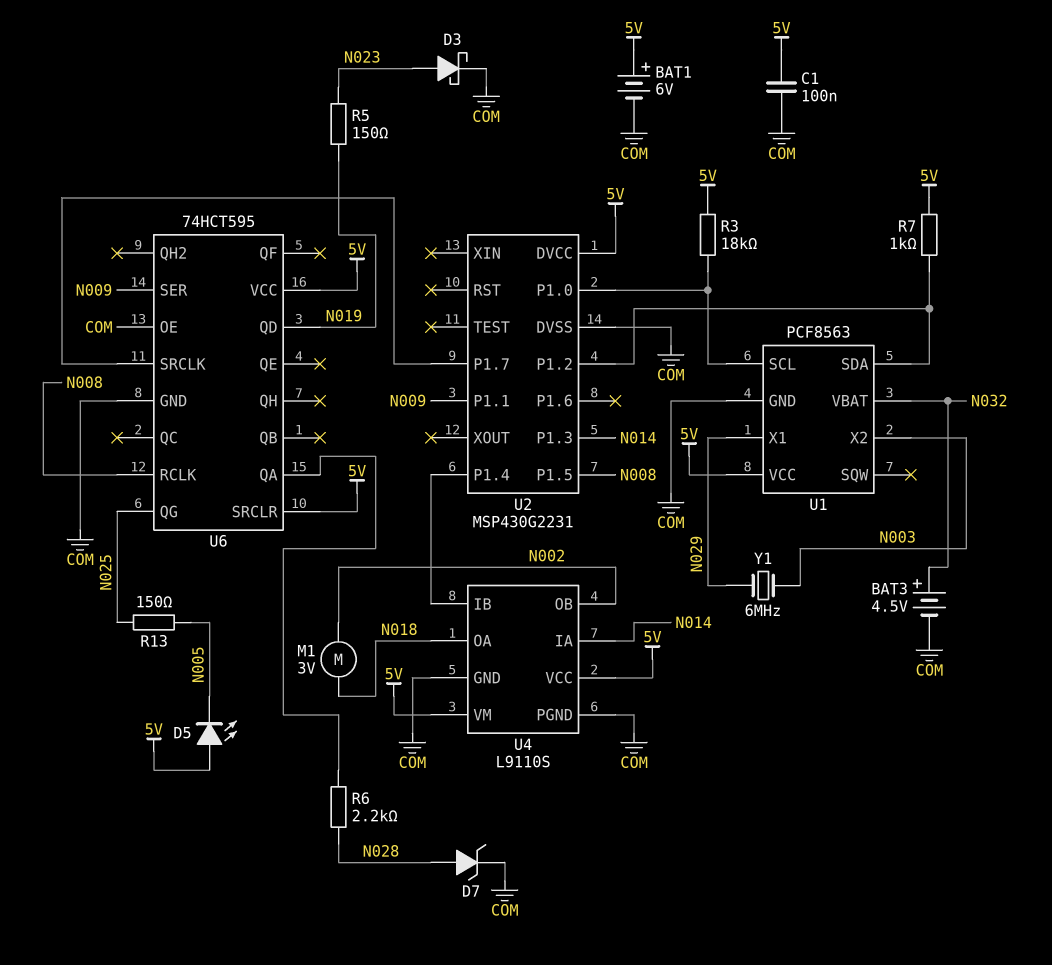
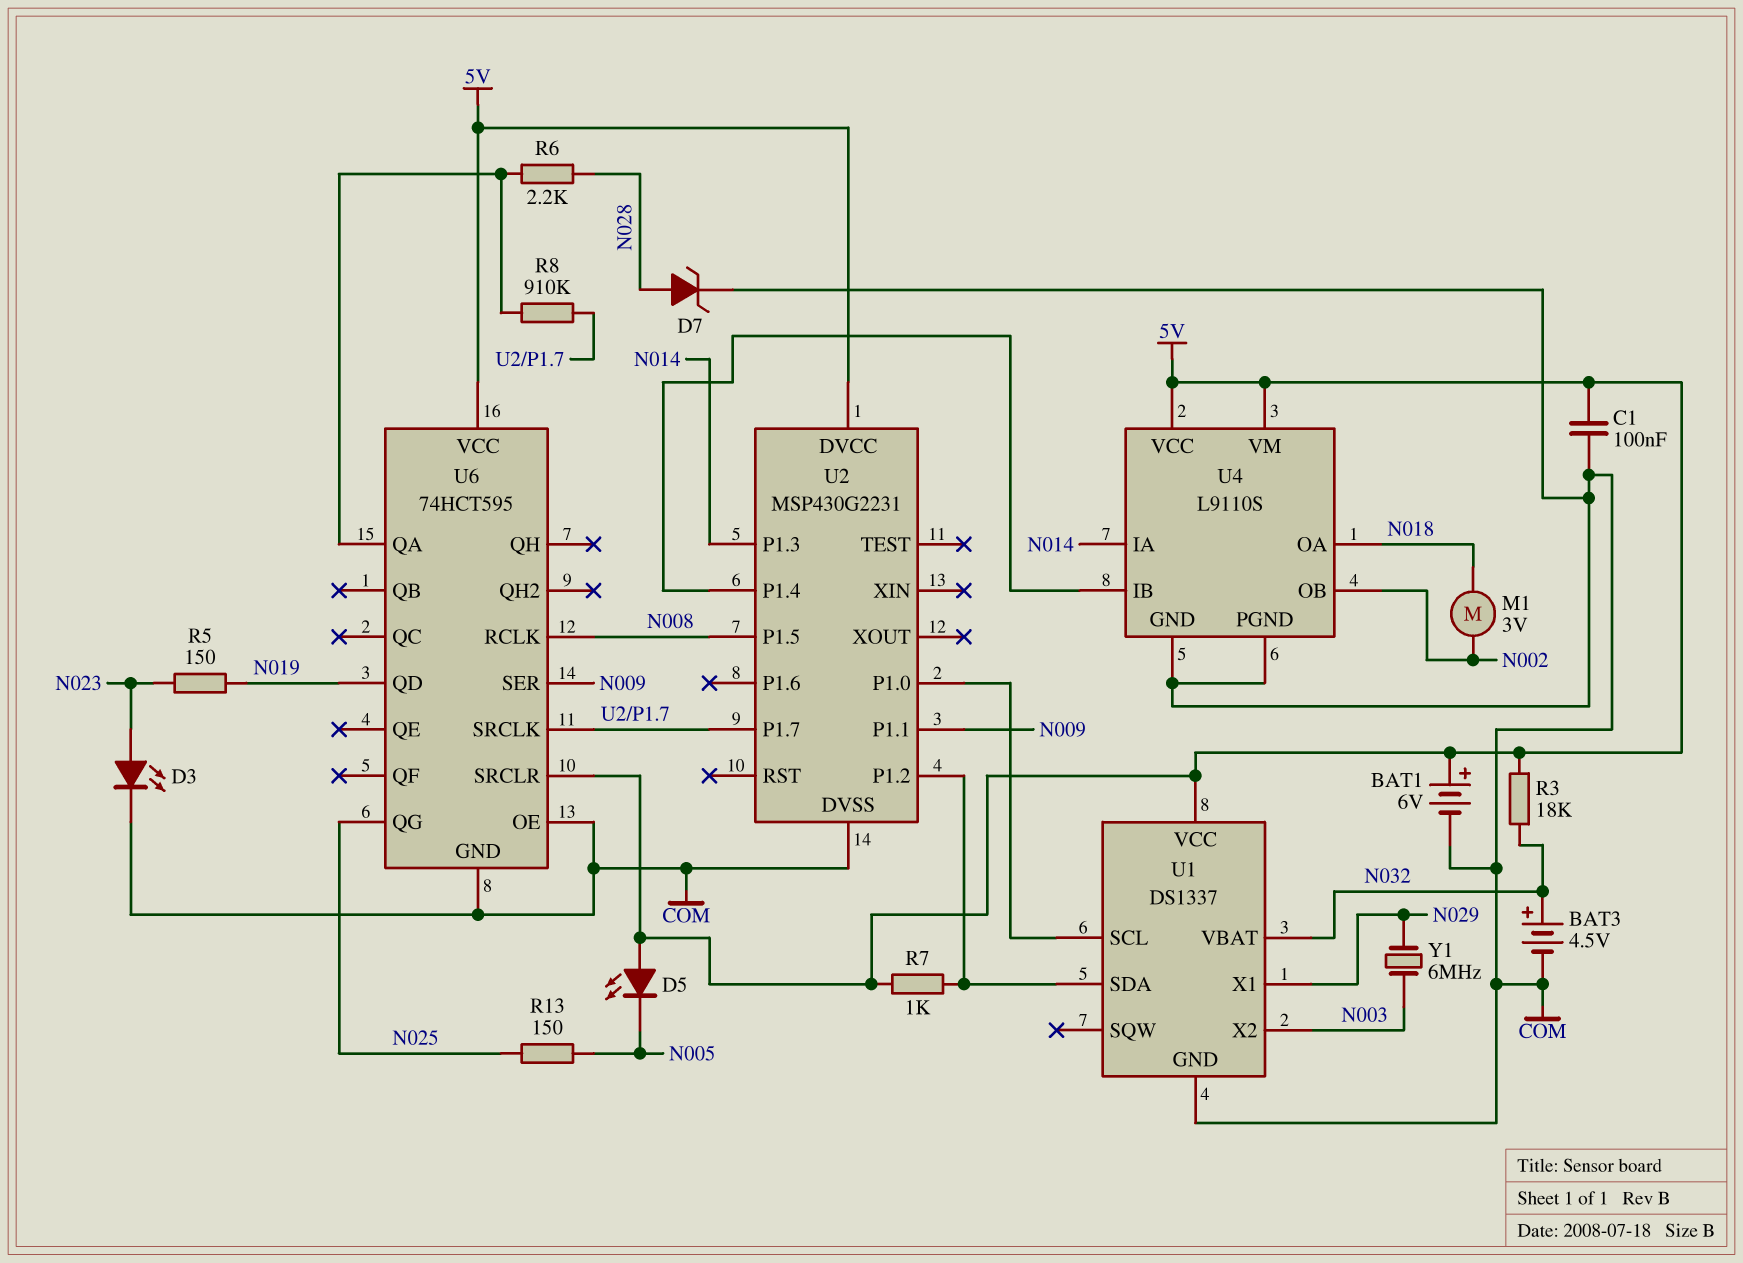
D3: schottky (A N023, K COM) -> LED (A N023, K COM)
R3: 18k (5V, U1/SCL) -> 18k (5V, N032)
R8: none -> 910k (U2/P1.7, U6/QA)
U1: PCF8563 -> DS1337

